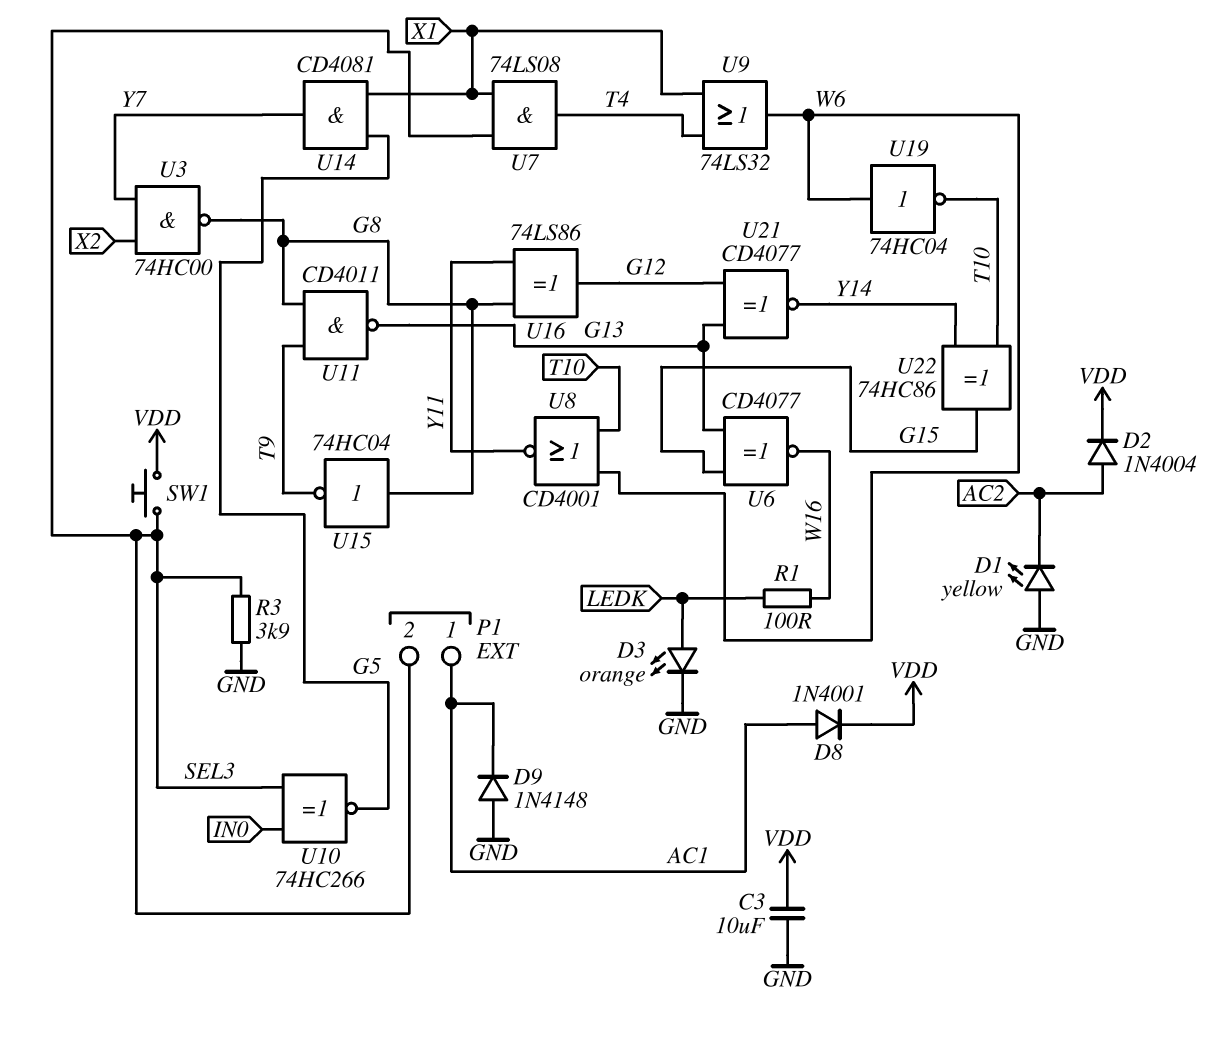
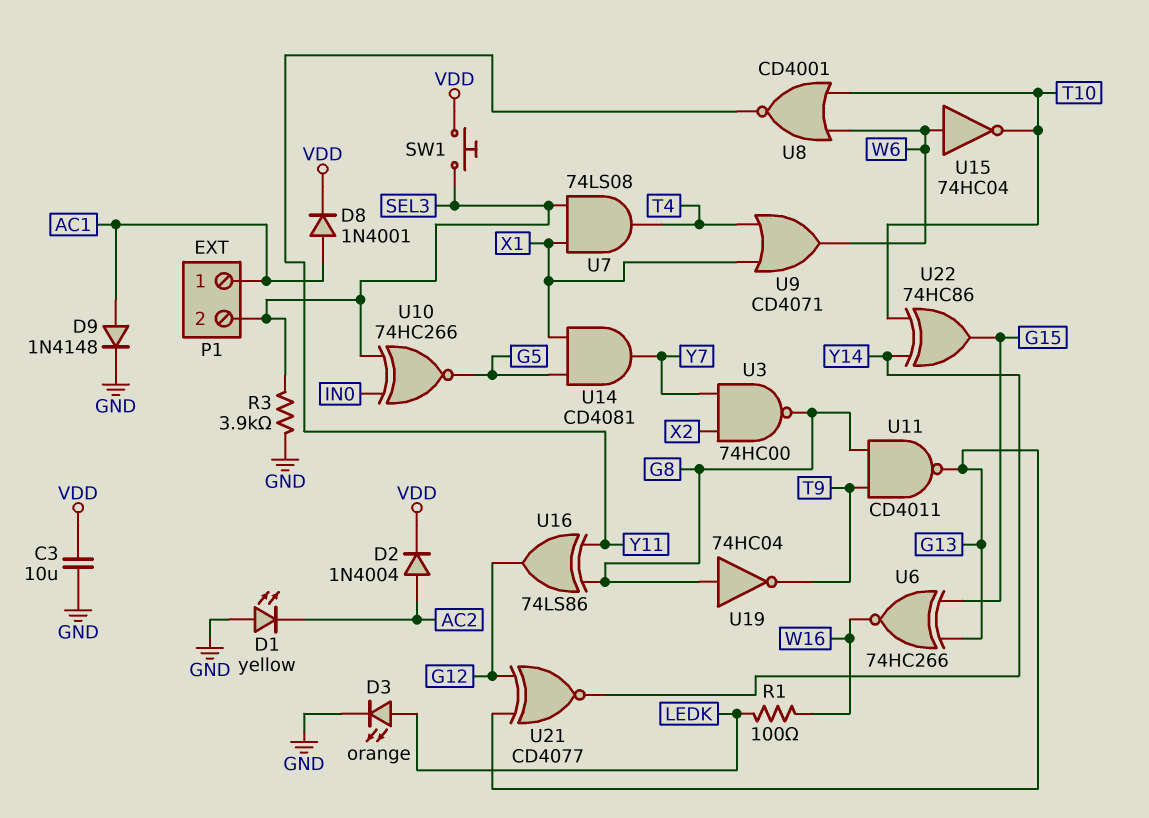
D9: diode 1N4148 (A GND, K AC1) -> diode 1N4148 (A AC1, K GND)
U6: XNOR CD4077 (in G13, in G15, out W16) -> XNOR 74HC266 (in G13, in G15, out W16)
U9: OR 74LS32 (in T4, in X1, out W6) -> OR CD4071 (in T4, in X1, out W6)
U15: NOT 74HC04 (in G8, out T9) -> NOT 74HC04 (in W6, out T10)
U19: NOT 74HC04 (in W6, out T10) -> NOT 74HC04 (in G8, out T9)

